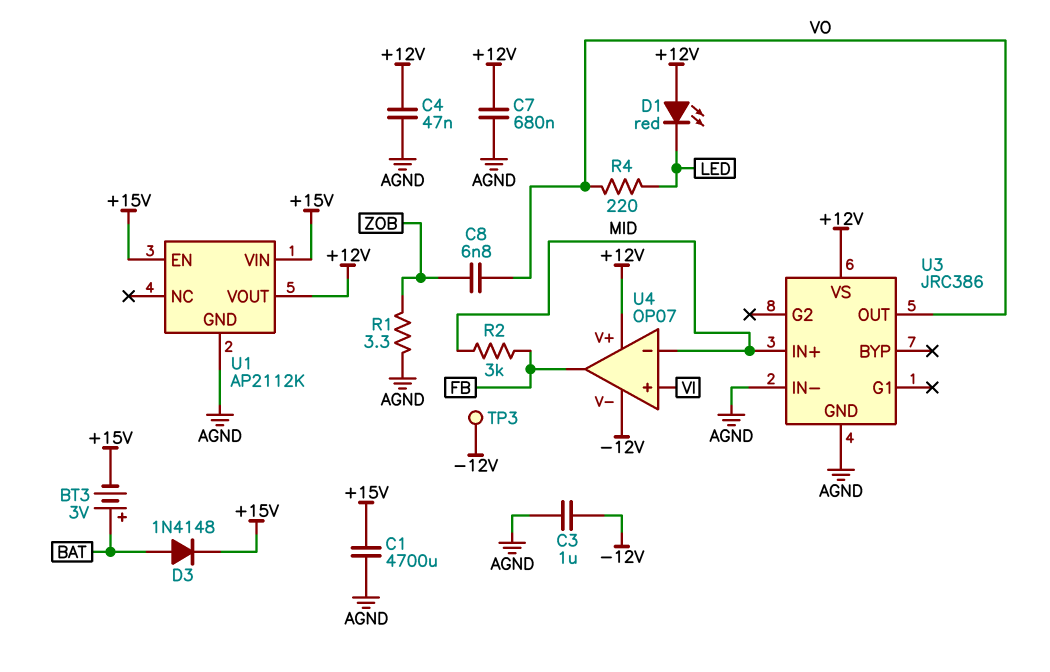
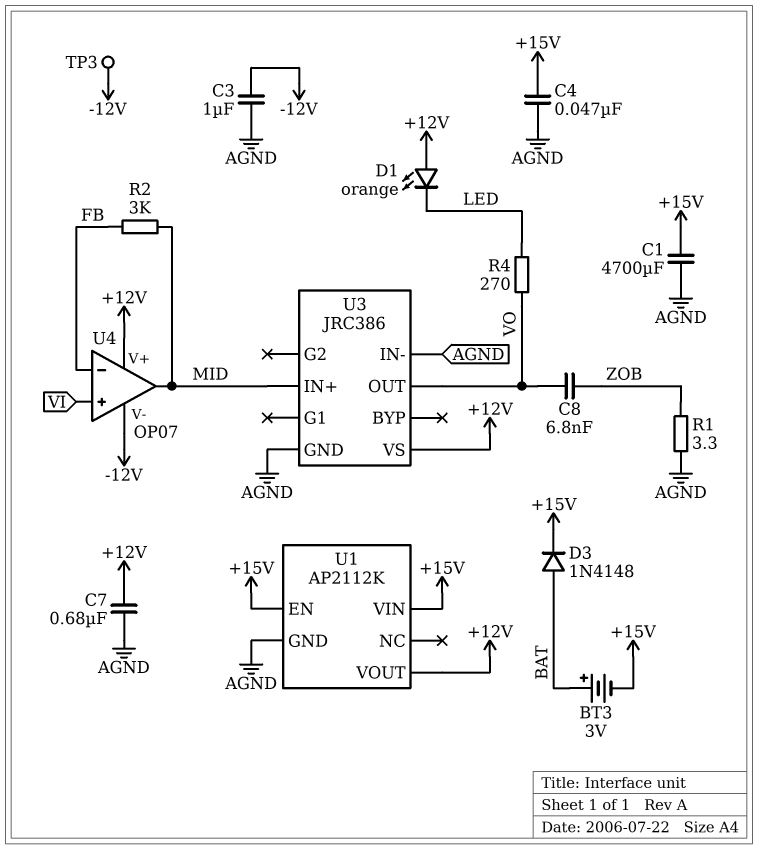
C4: 47nF (+12V, AGND) -> 47nF (+15V, AGND)
D1: LED red (A +12V, K LED) -> LED orange (A +12V, K LED)
R4: 220 (LED, VO) -> 270 (LED, VO)
U4 pin in-: MID -> FB
U4 pin out: FB -> MID

